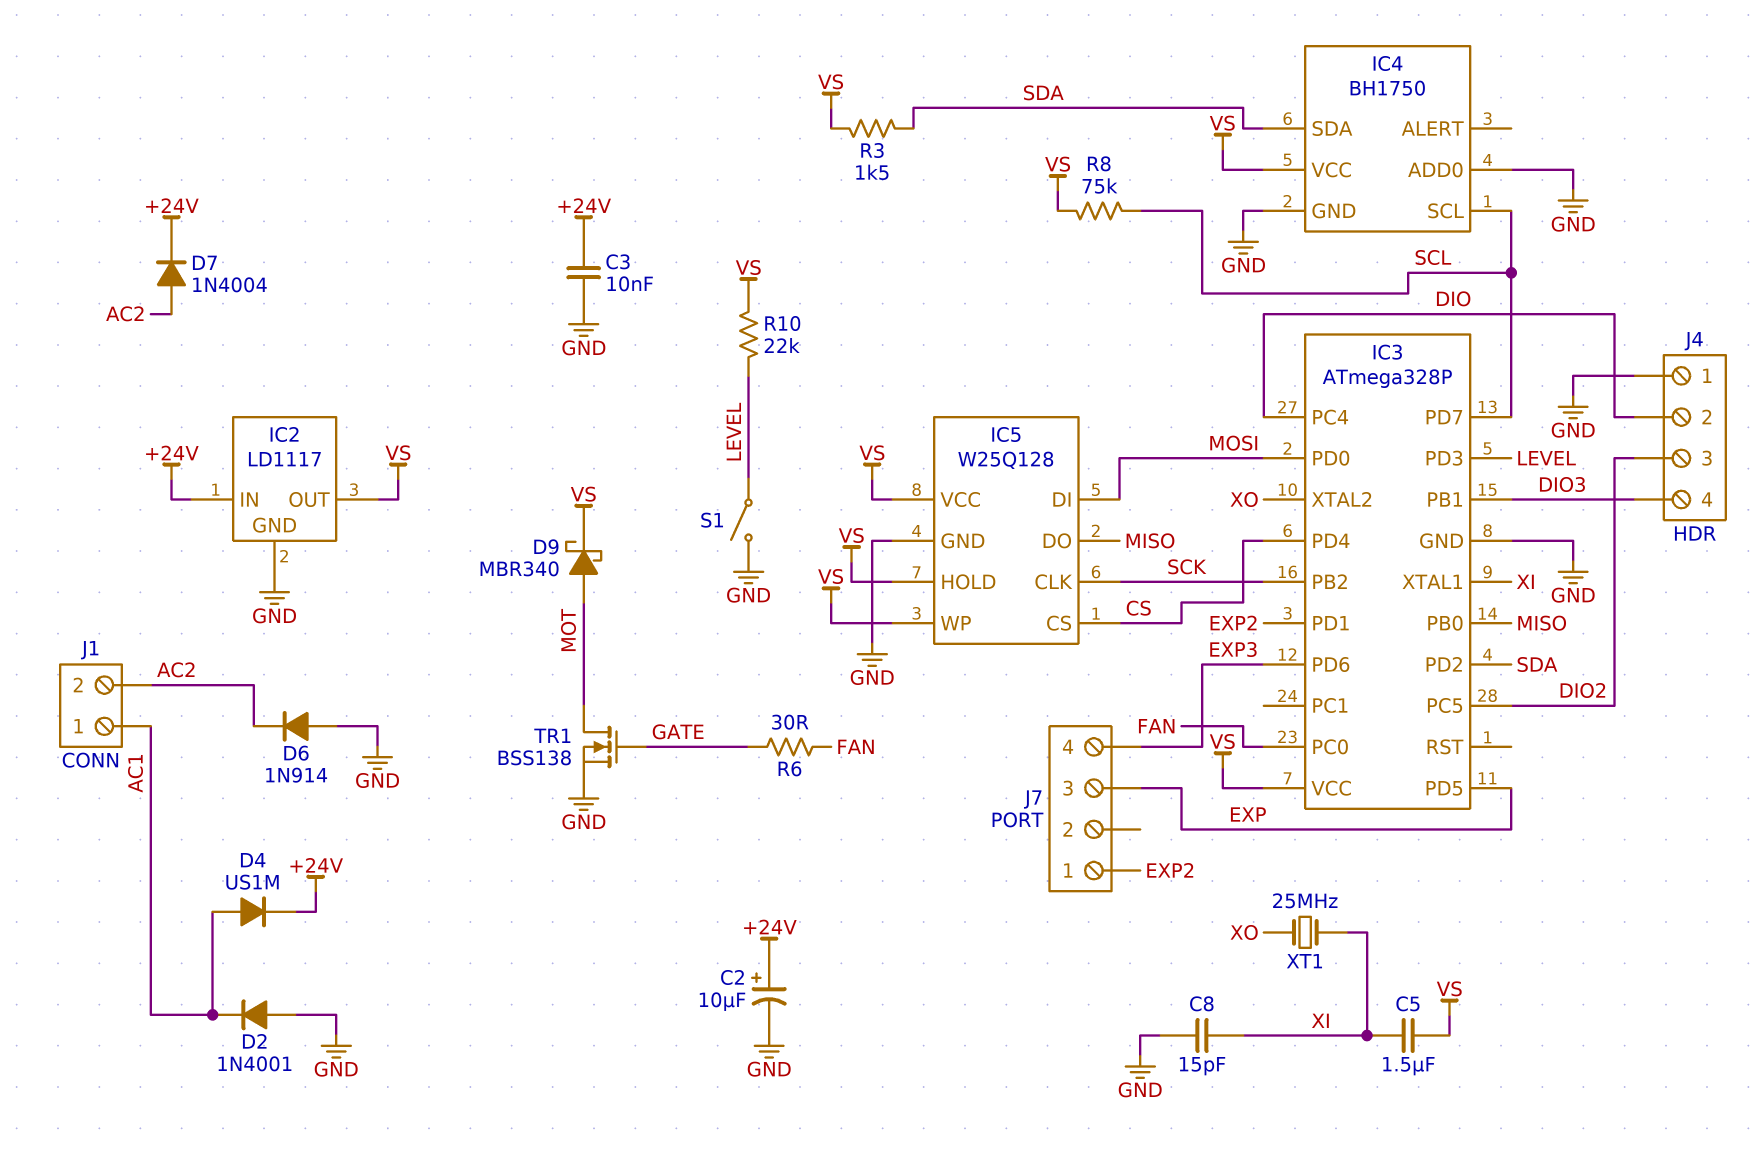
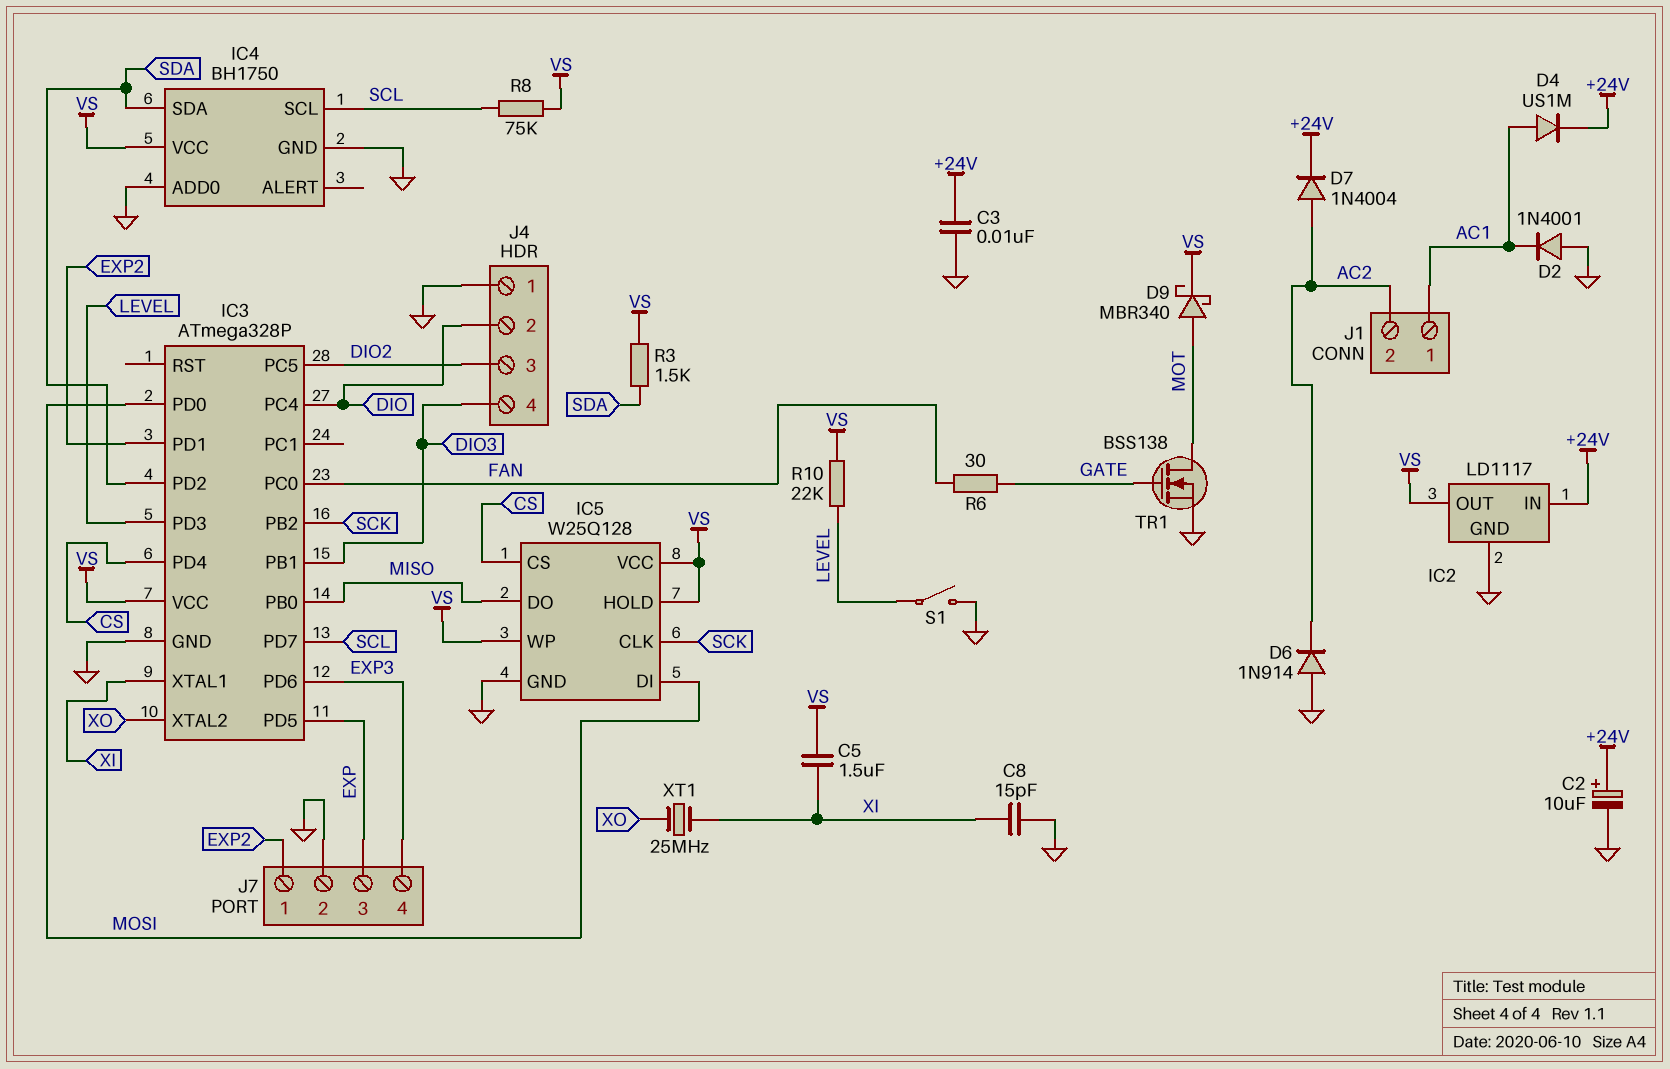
J7 pin 2: none -> GND

